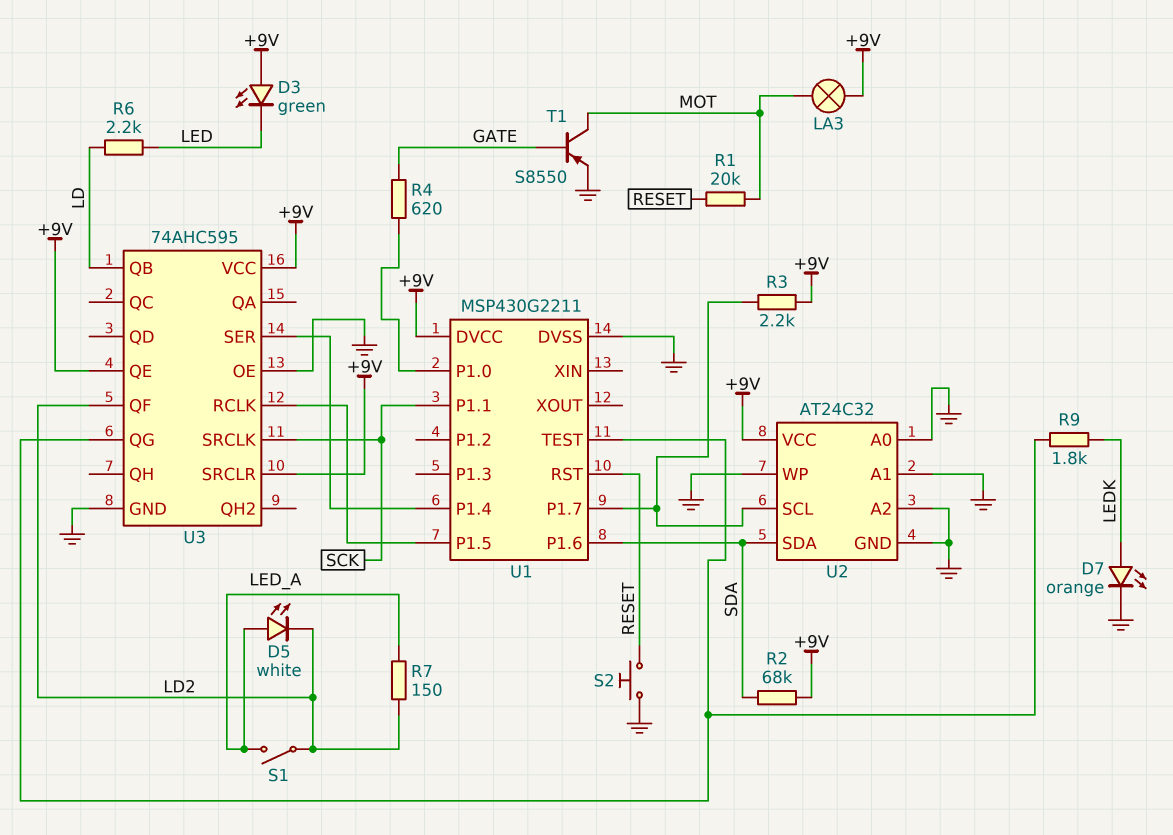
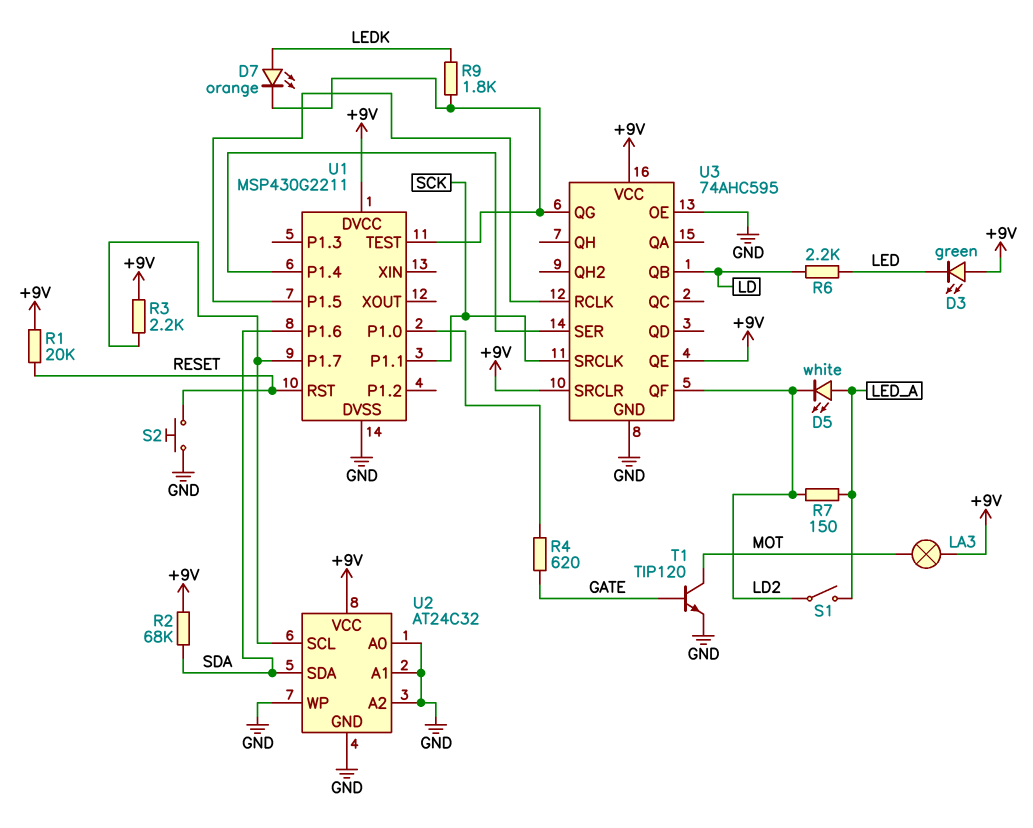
D7: LED orange (A LEDK, K GND) -> LED orange (A LEDK, K U1/TEST)
R1: 20k (MOT, RESET) -> 20k (+9V, RESET)
T1: PNP S8550 (B GATE, C MOT, E GND) -> NPN TIP120 (B GATE, C MOT, E GND)

